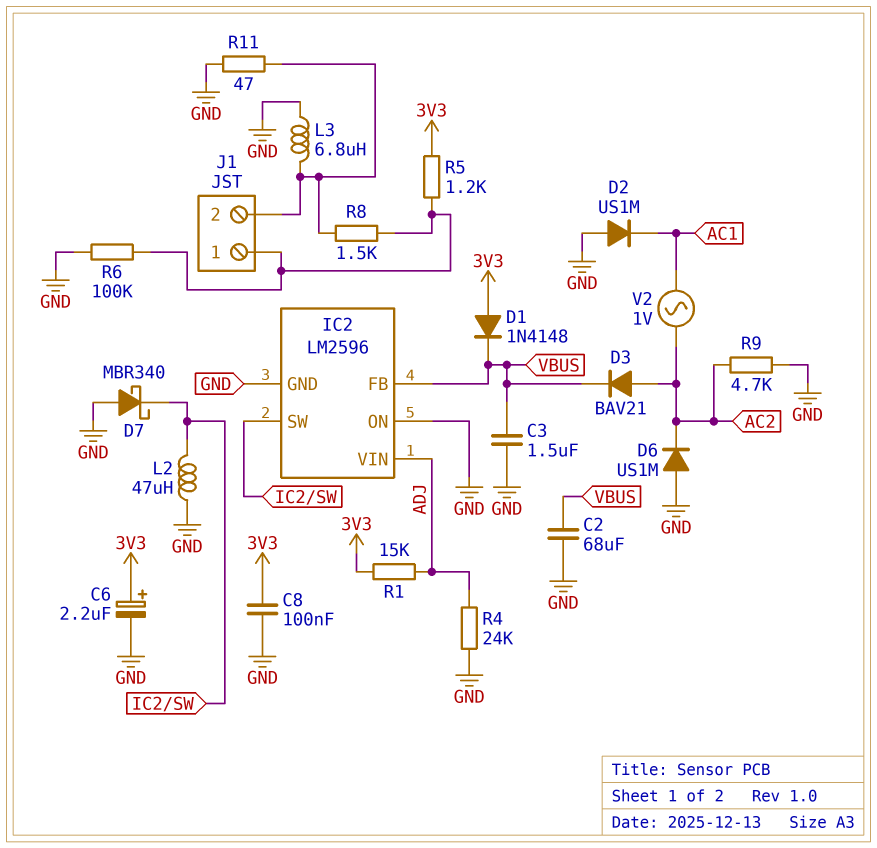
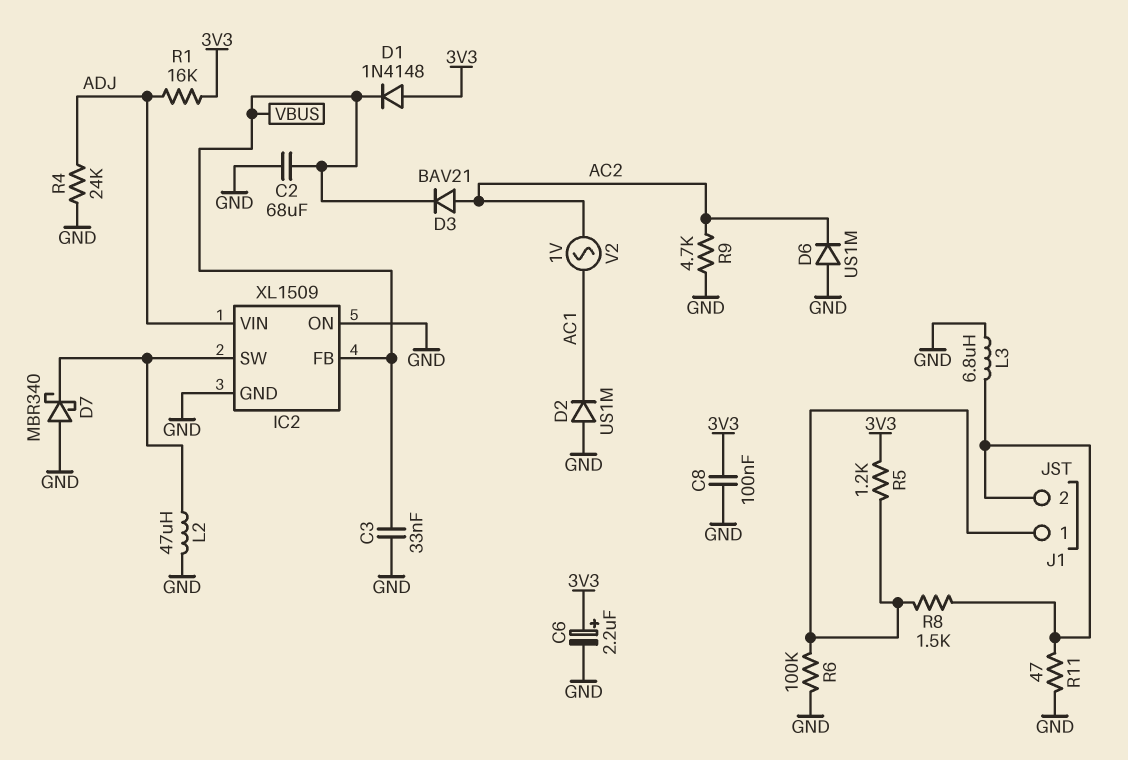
C3: 1.5uF (GND, VBUS) -> 33nF (GND, VBUS)
IC2: LM2596 -> XL1509
R1: 15k (3V3, ADJ) -> 16k (3V3, ADJ)

